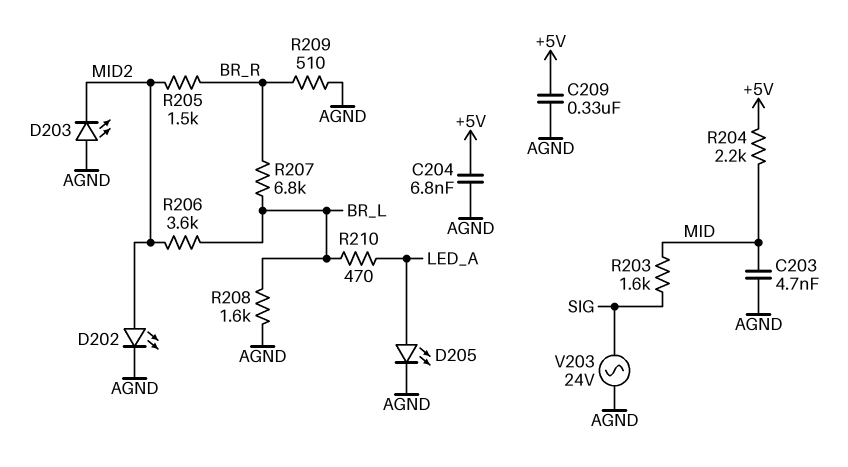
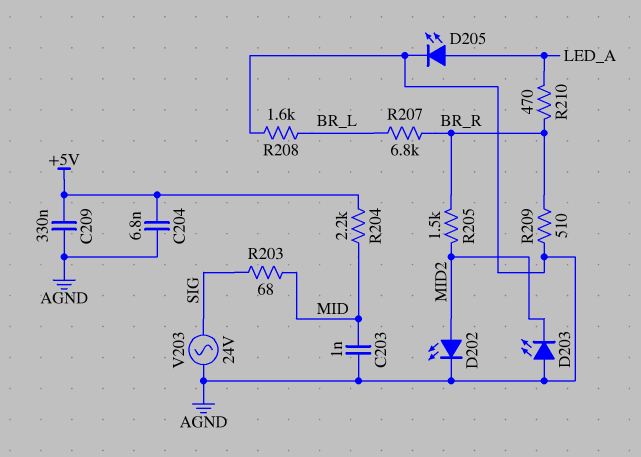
C203: 4.7nF (AGND, MID) -> 1nF (AGND, MID)
R203: 1.6k (MID, SIG) -> 68 (MID, SIG)
R206: 3.6k (BR_L, MID2) -> none
R210: 470 (BR_L, LED_A) -> 470 (BR_R, LED_A)

